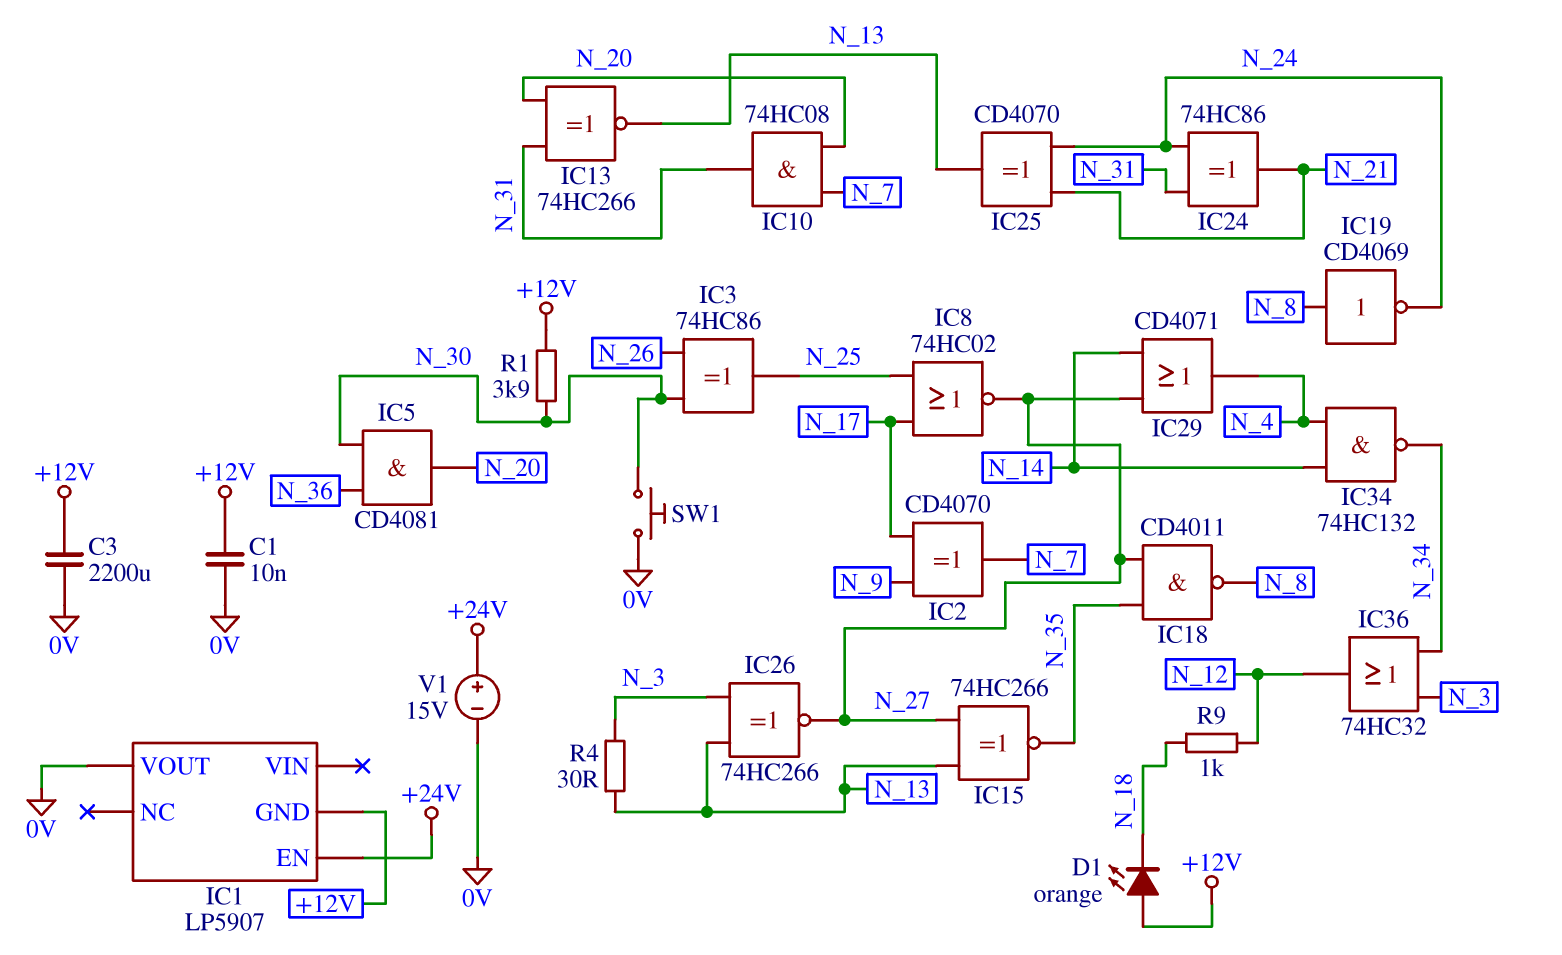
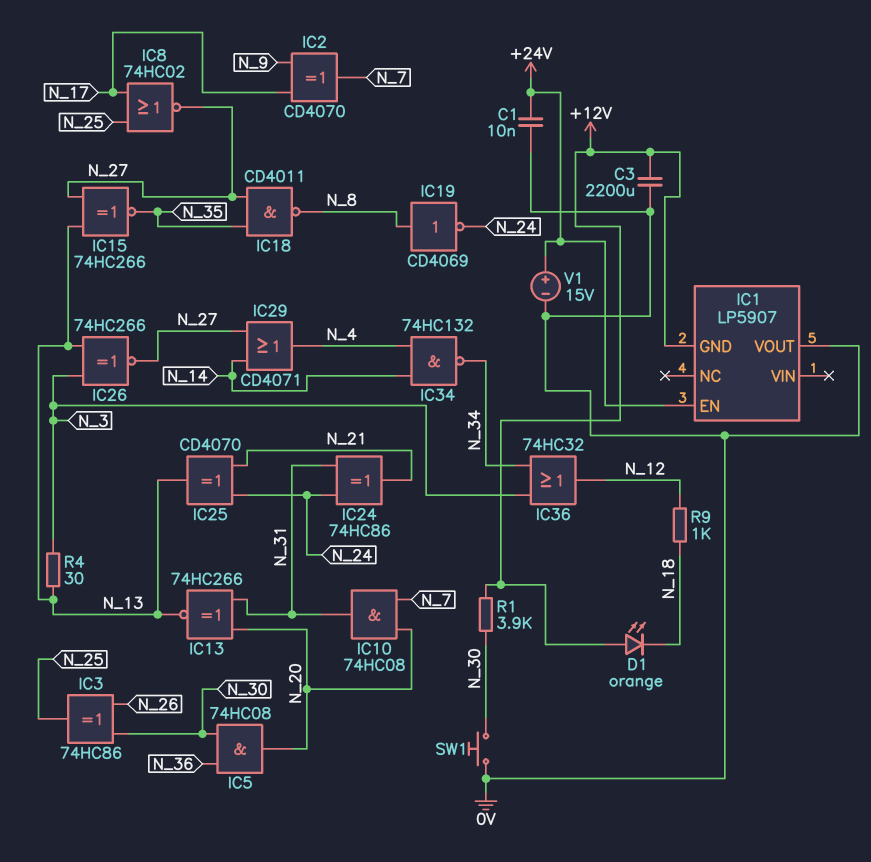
C1: 10nF (+12V, 0V) -> 10nF (+24V, 0V)
IC5: AND CD4081 (in N_30, in N_36, out N_20) -> AND 74HC08 (in N_30, in N_36, out N_20)

